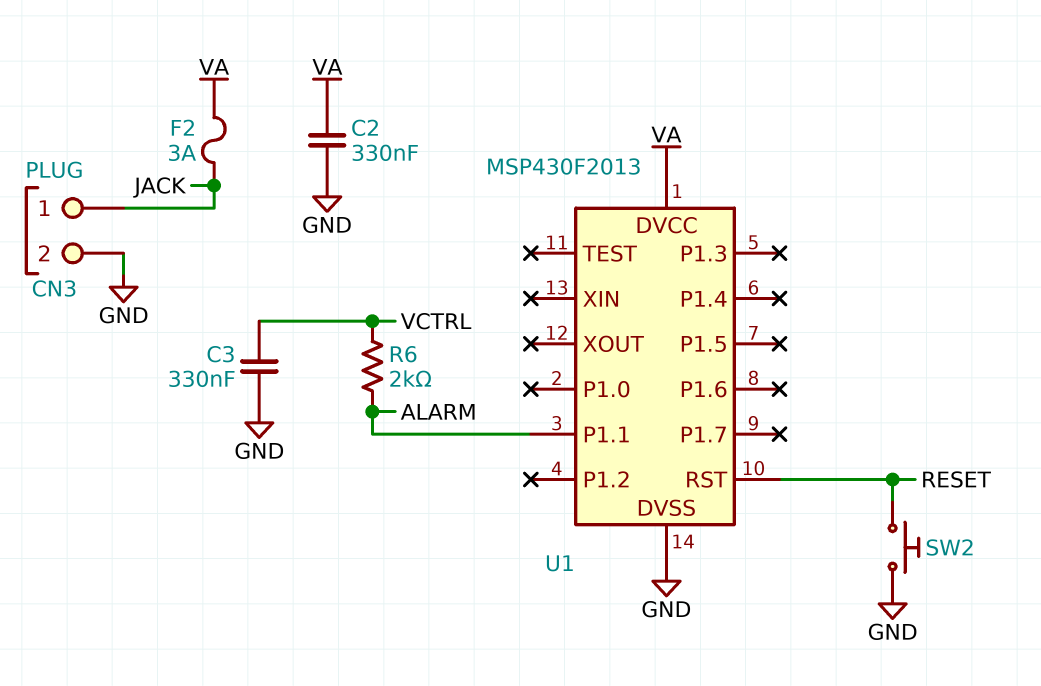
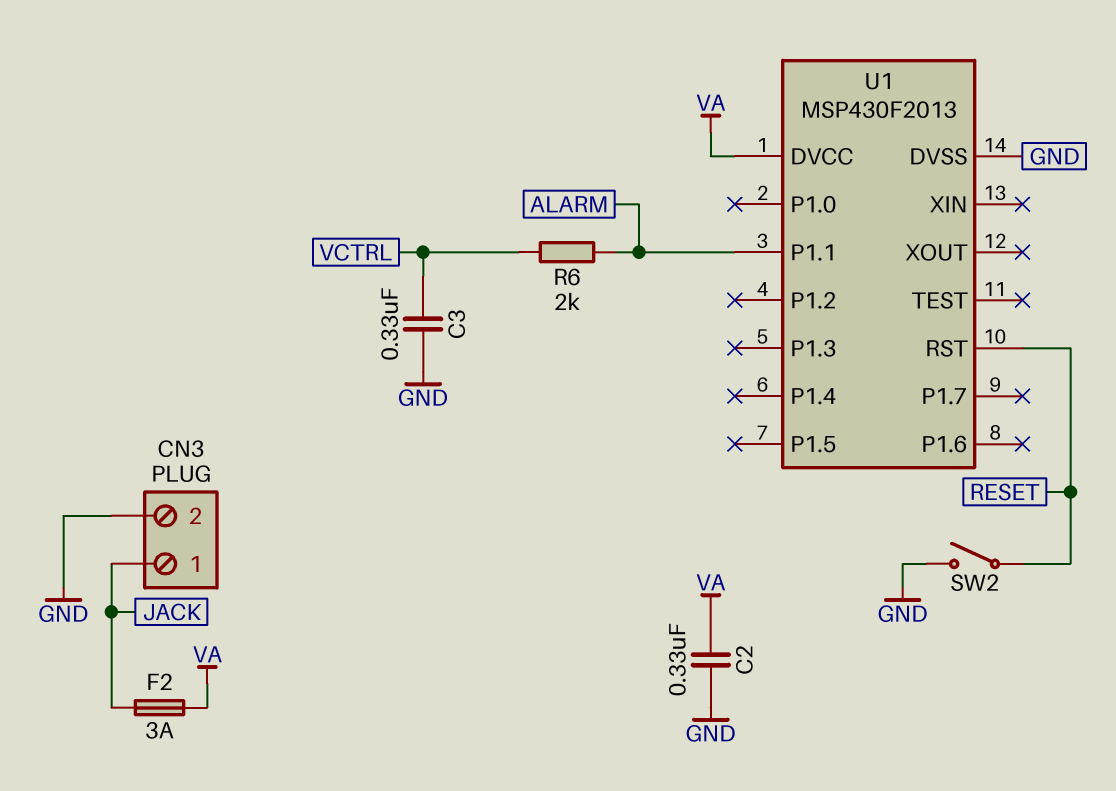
SW2: button (GND, RESET) -> switch (GND, RESET)

